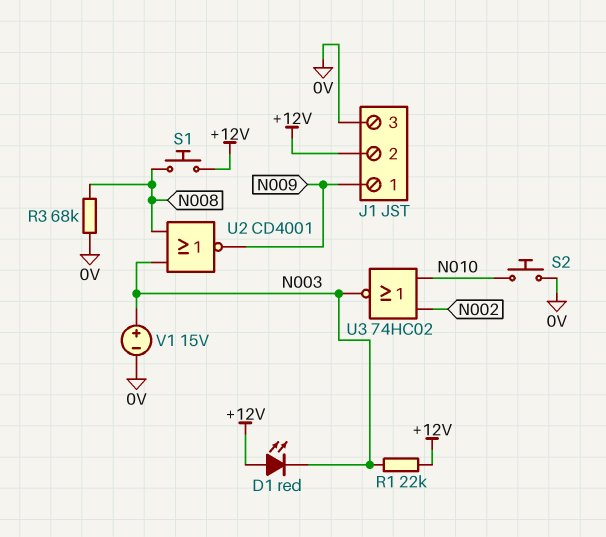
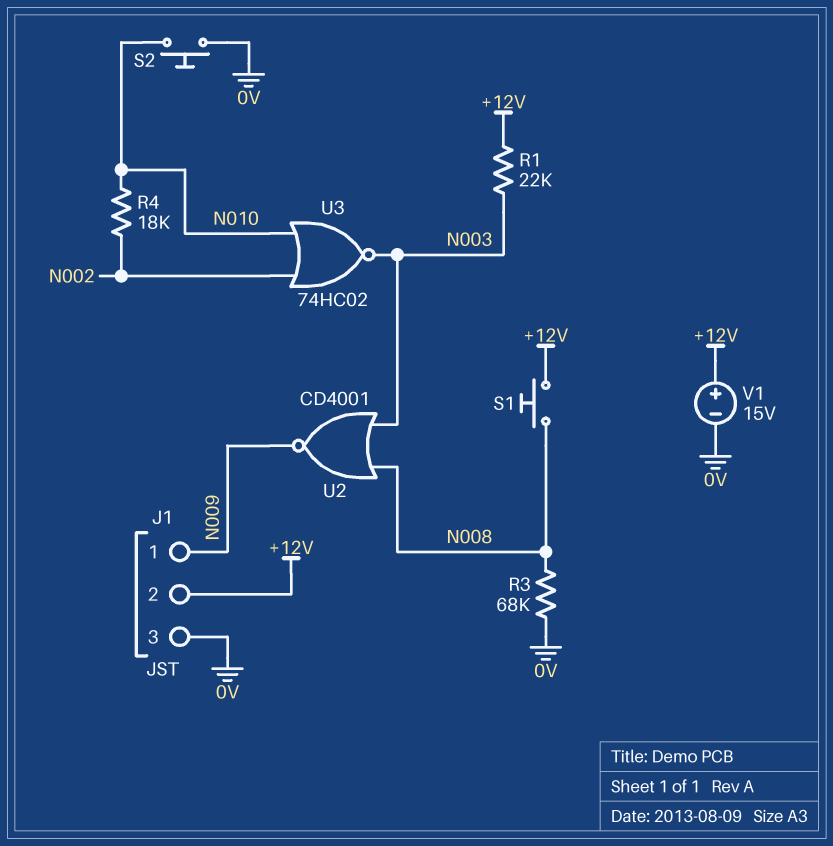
D1: LED red (A +12V, K N003) -> none
R4: none -> 18k (N002, N010)
V1: 15V (plus N003, minus 0V) -> 15V (plus +12V, minus 0V)

